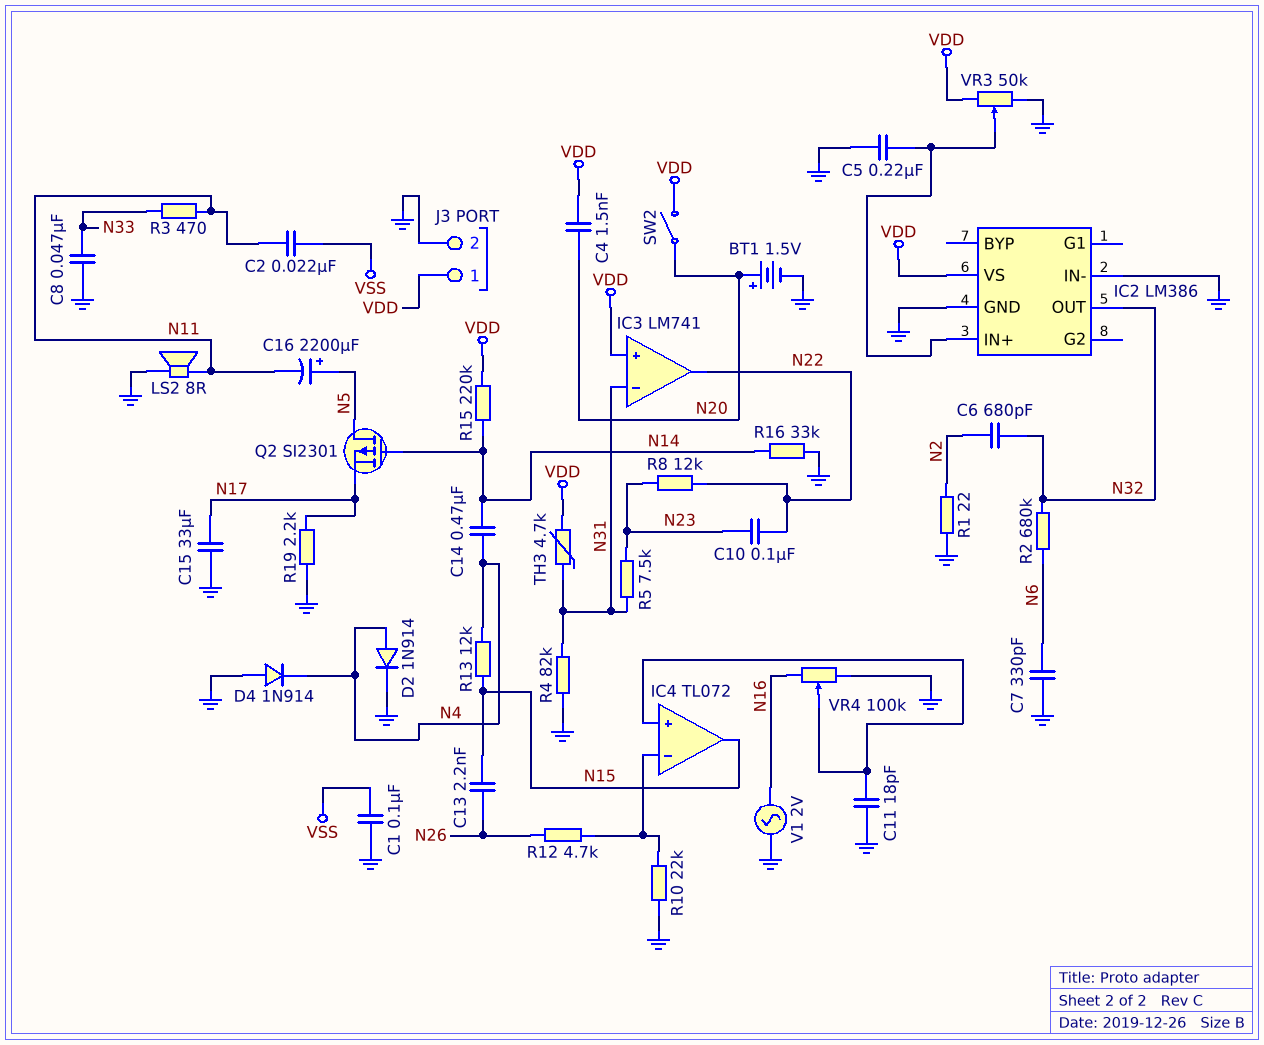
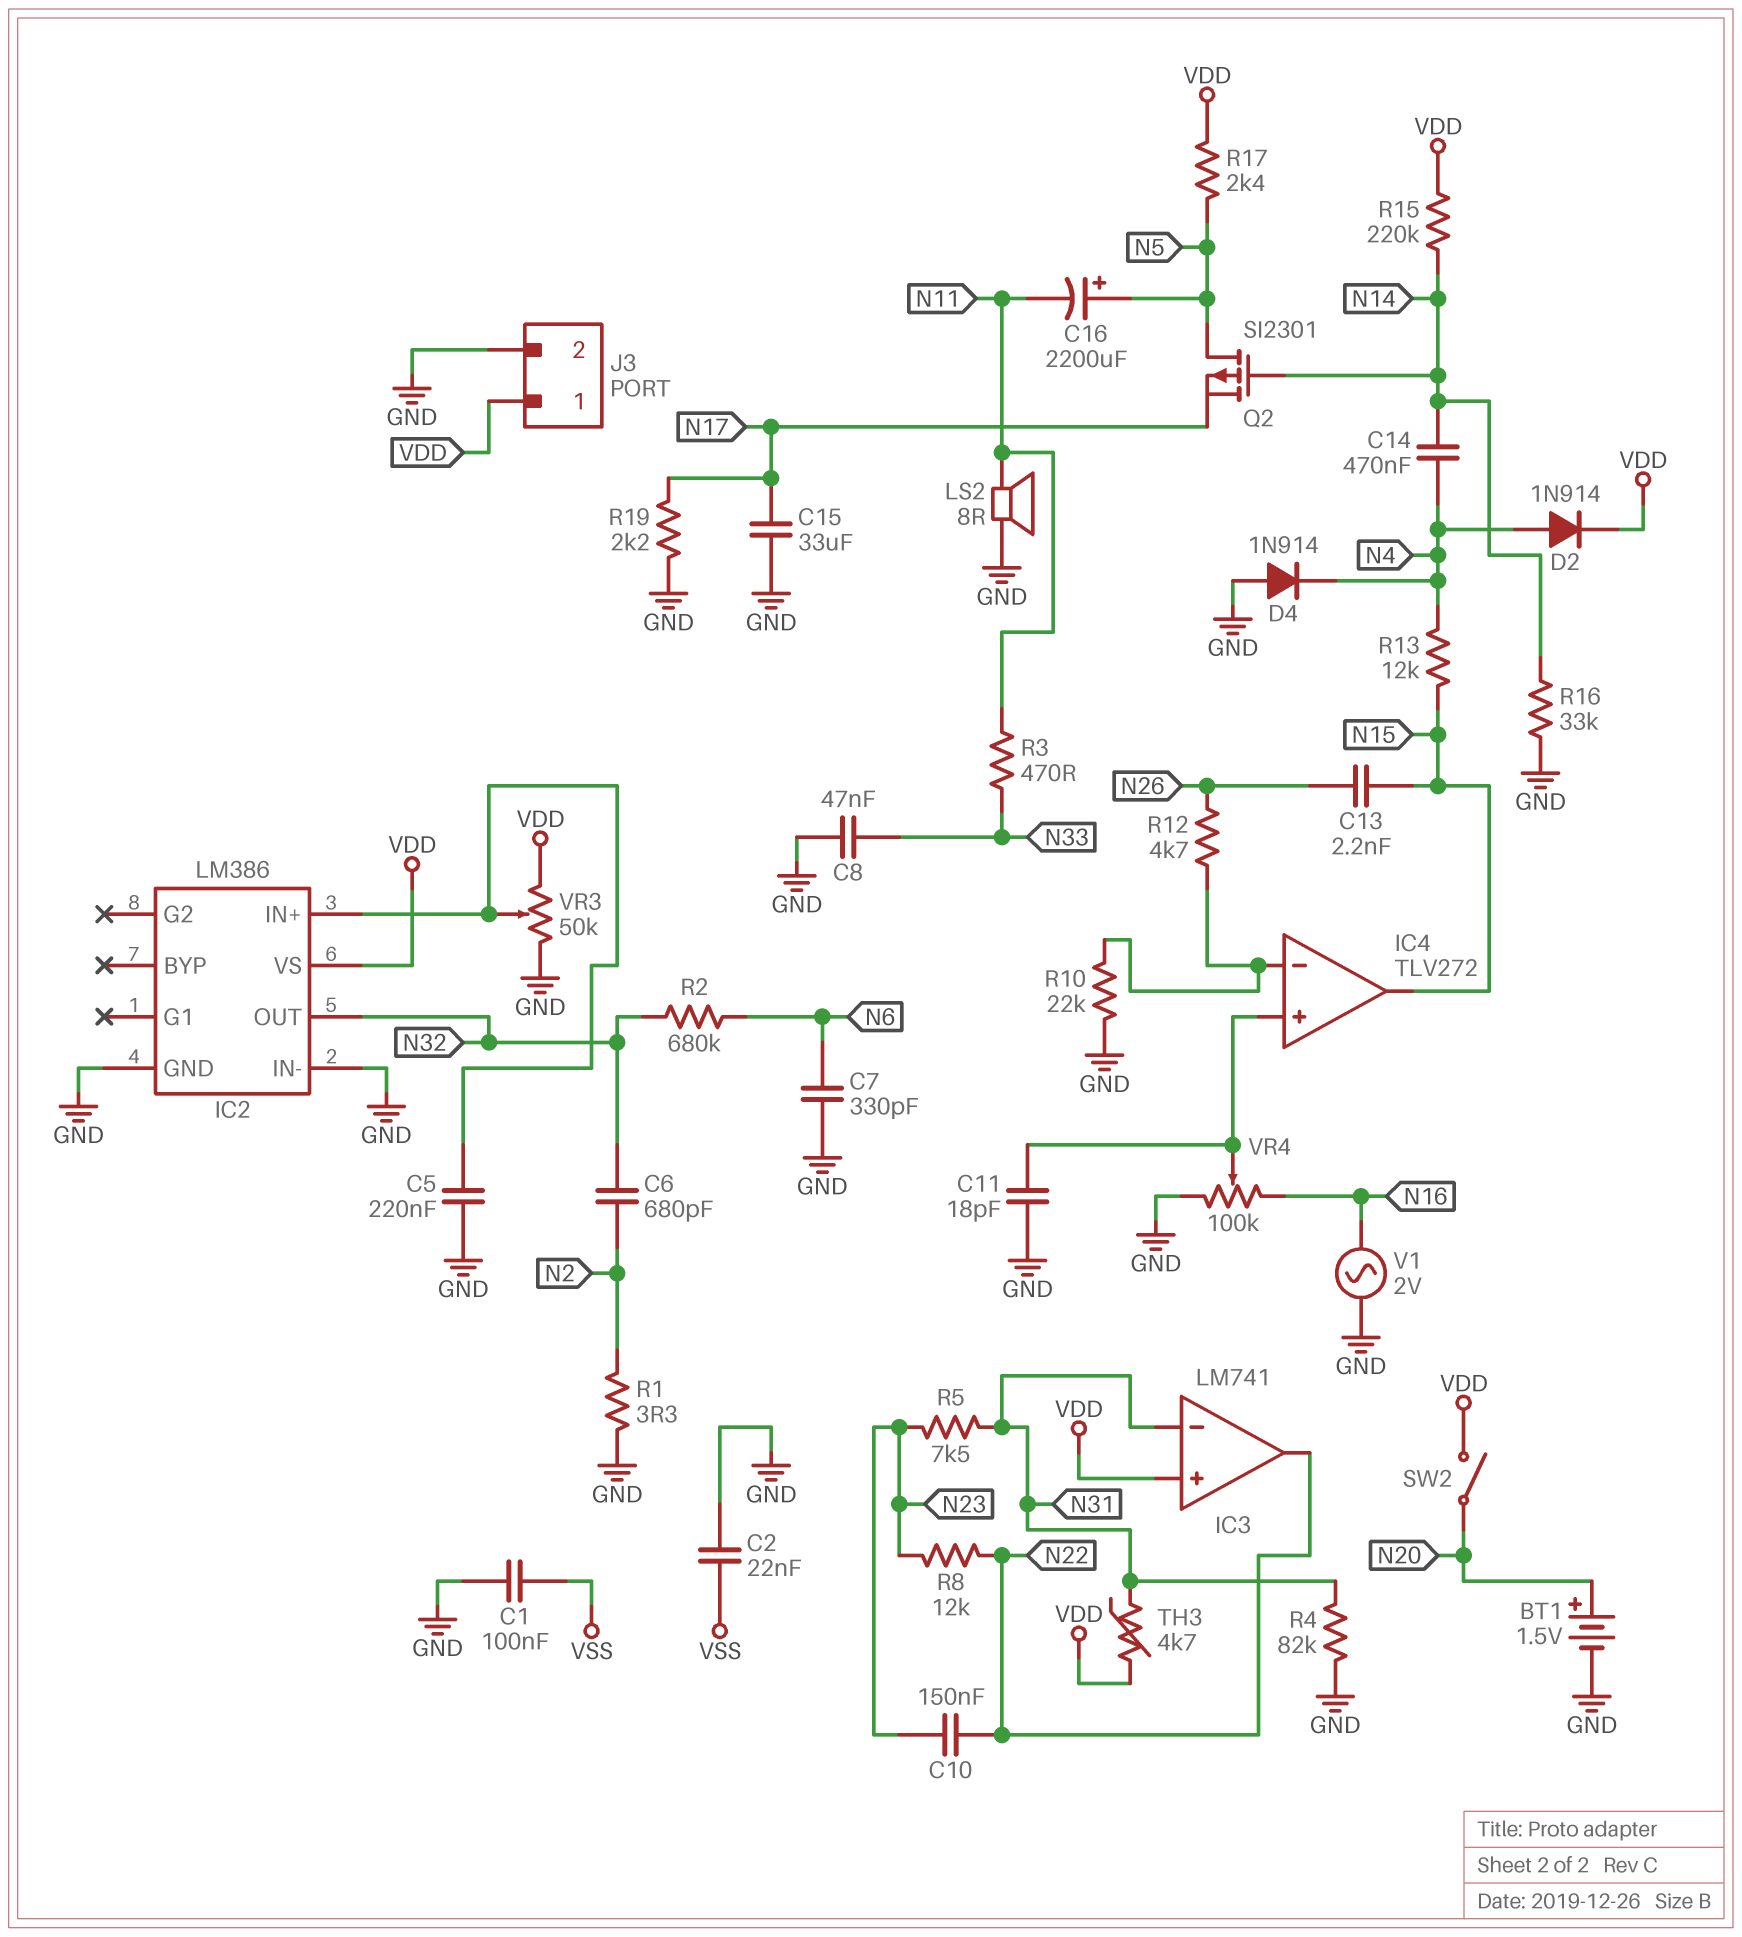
C2: 22nF (N11, VSS) -> 22nF (GND, VSS)
C4: 1.5nF (N20, VDD) -> none
C10: 100nF (N22, N23) -> 150nF (N22, N23)
D2: diode 1N914 (A N4, K GND) -> diode 1N914 (A N4, K VDD)
IC4: TL072 -> TLV272
R1: 22 (GND, N2) -> 3.3 (GND, N2)
R17: none -> 2.4k (N5, VDD)

